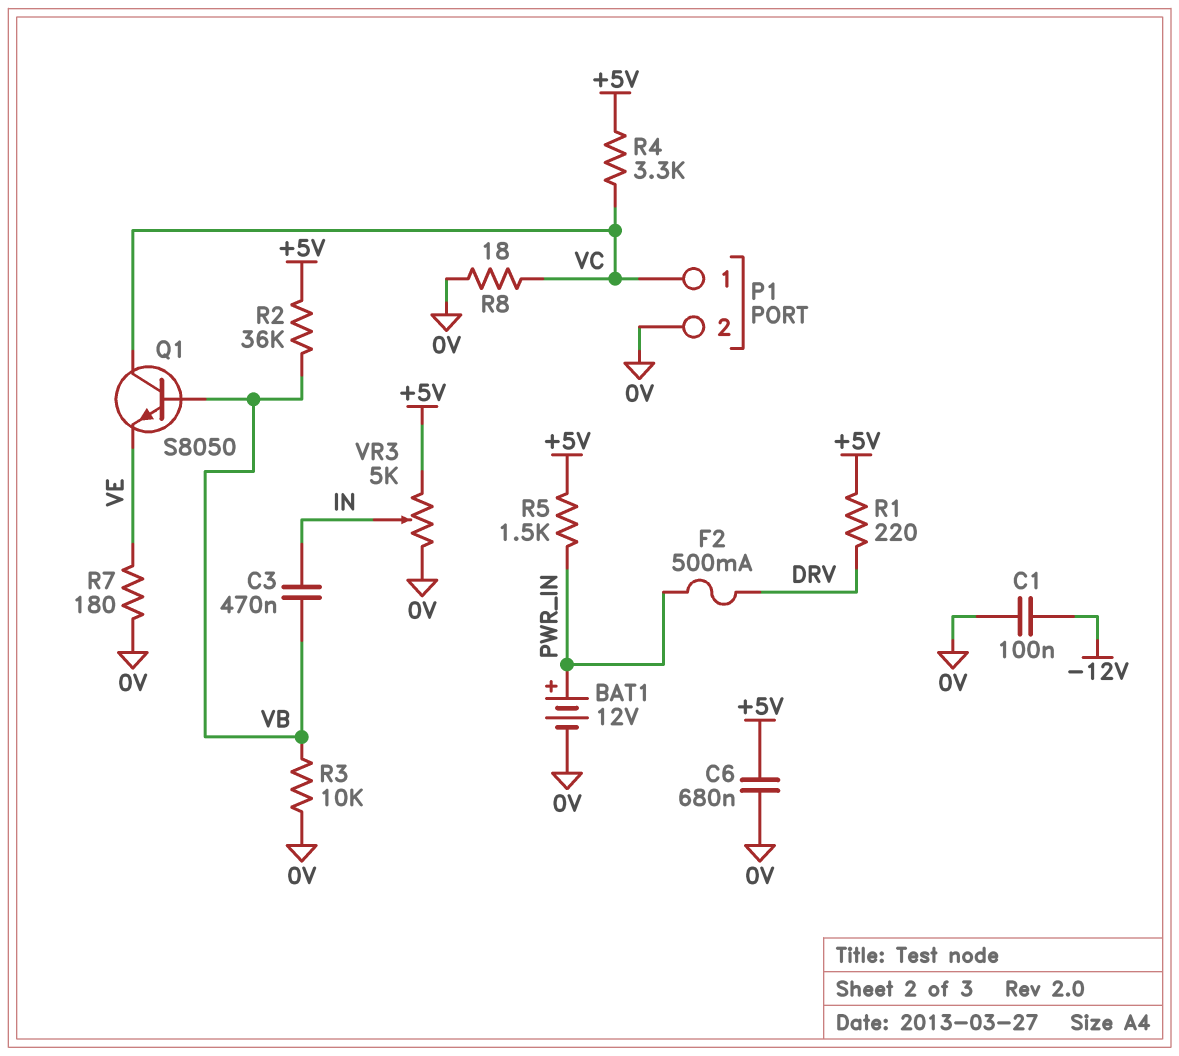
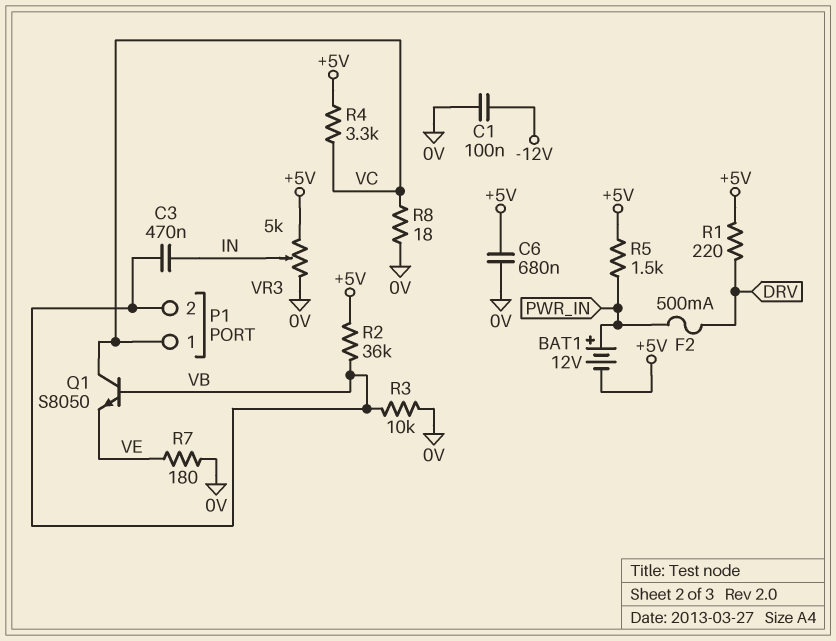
BAT1: 12V (plus PWR_IN, minus 0V) -> 12V (plus PWR_IN, minus +5V)
P1 pin 2: 0V -> VB

